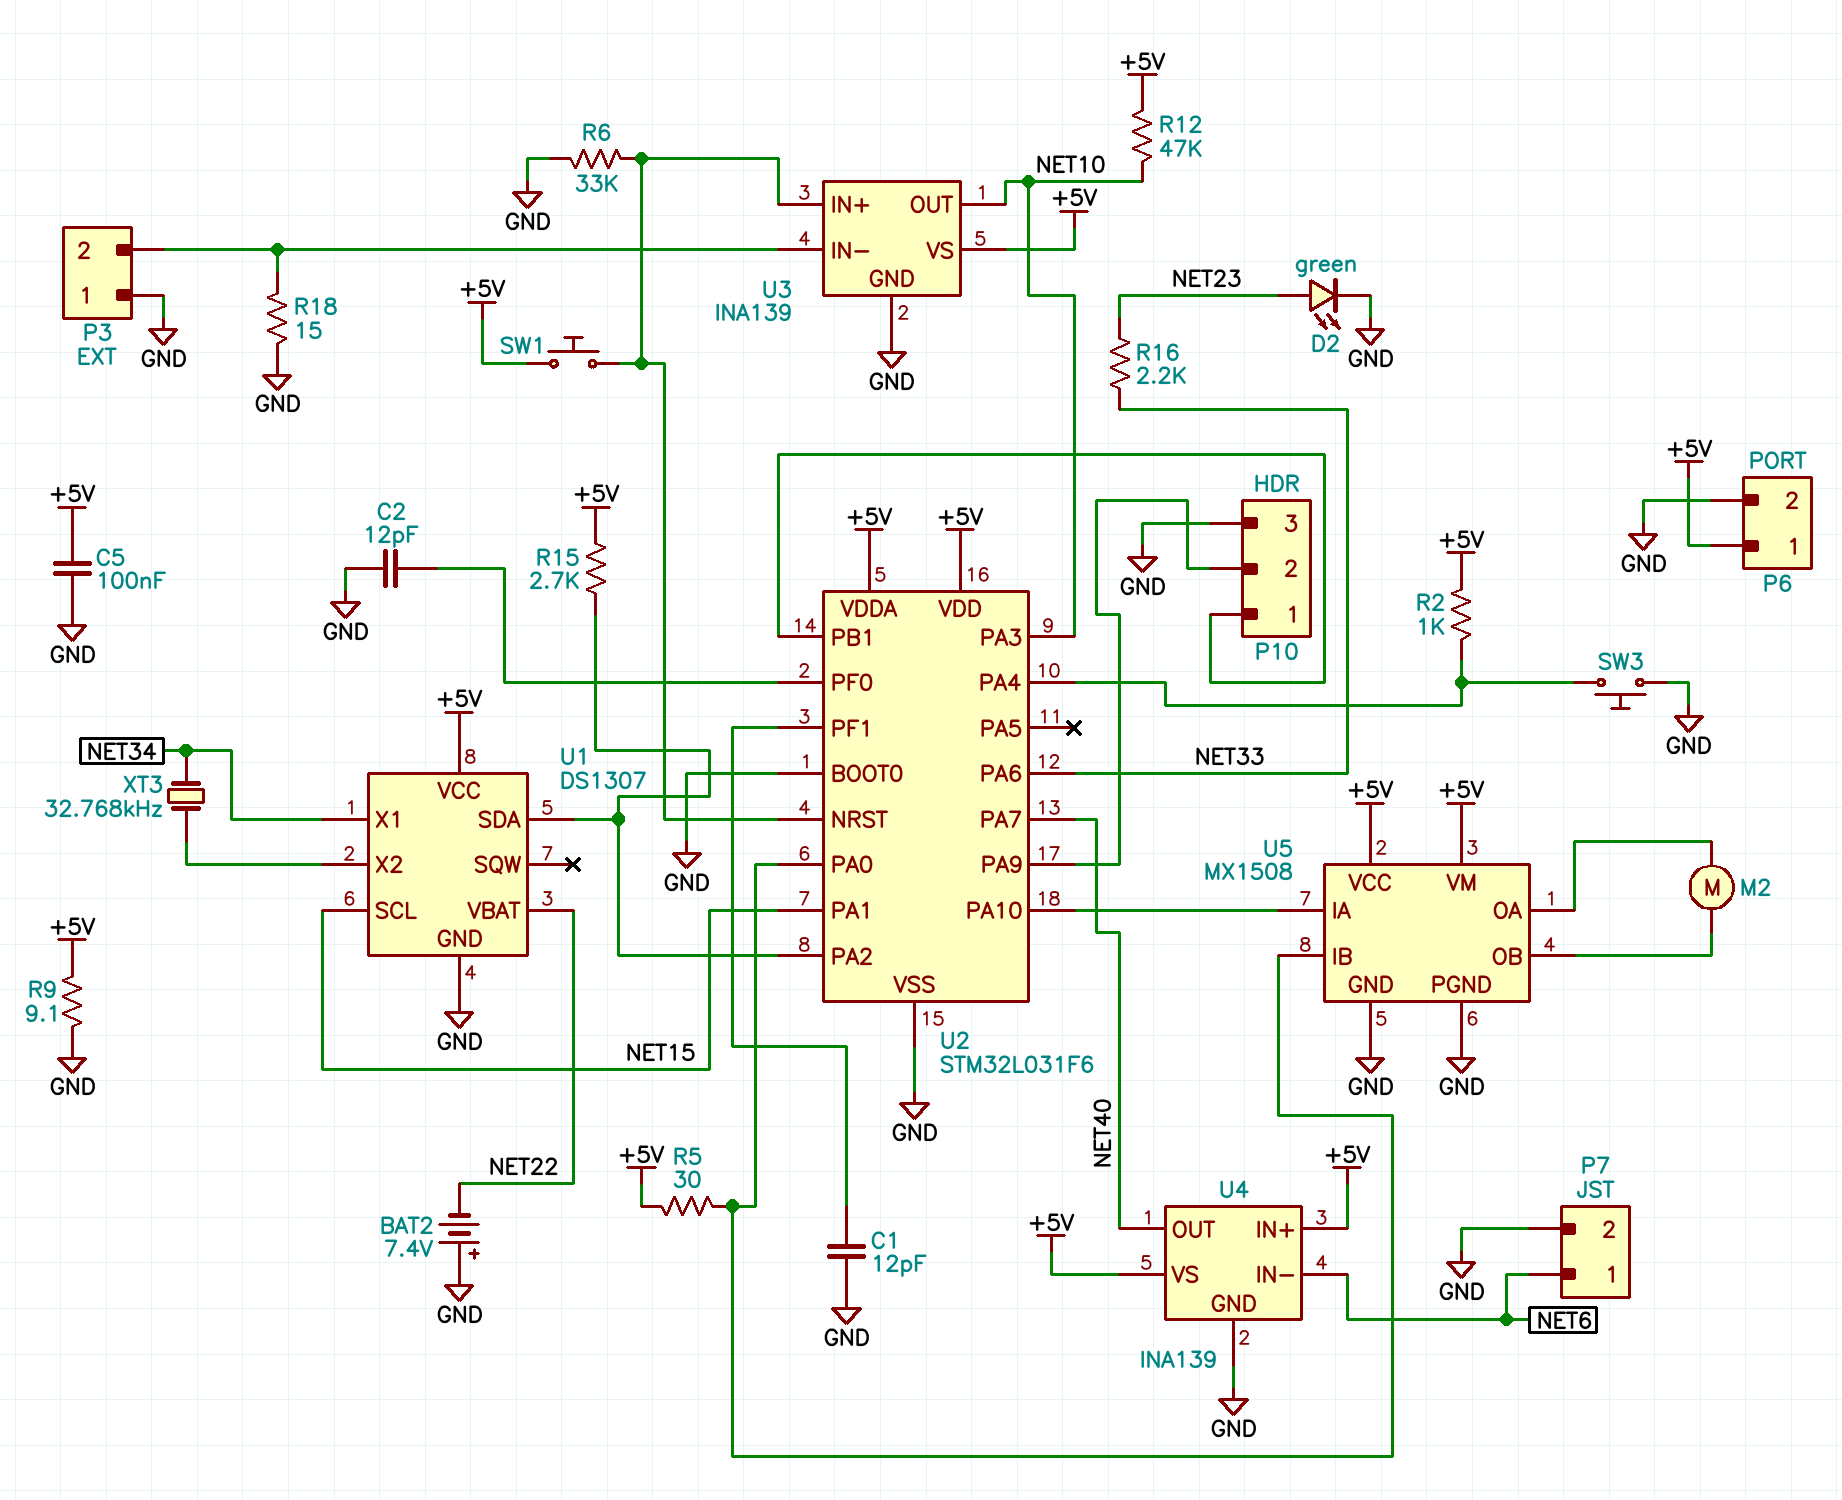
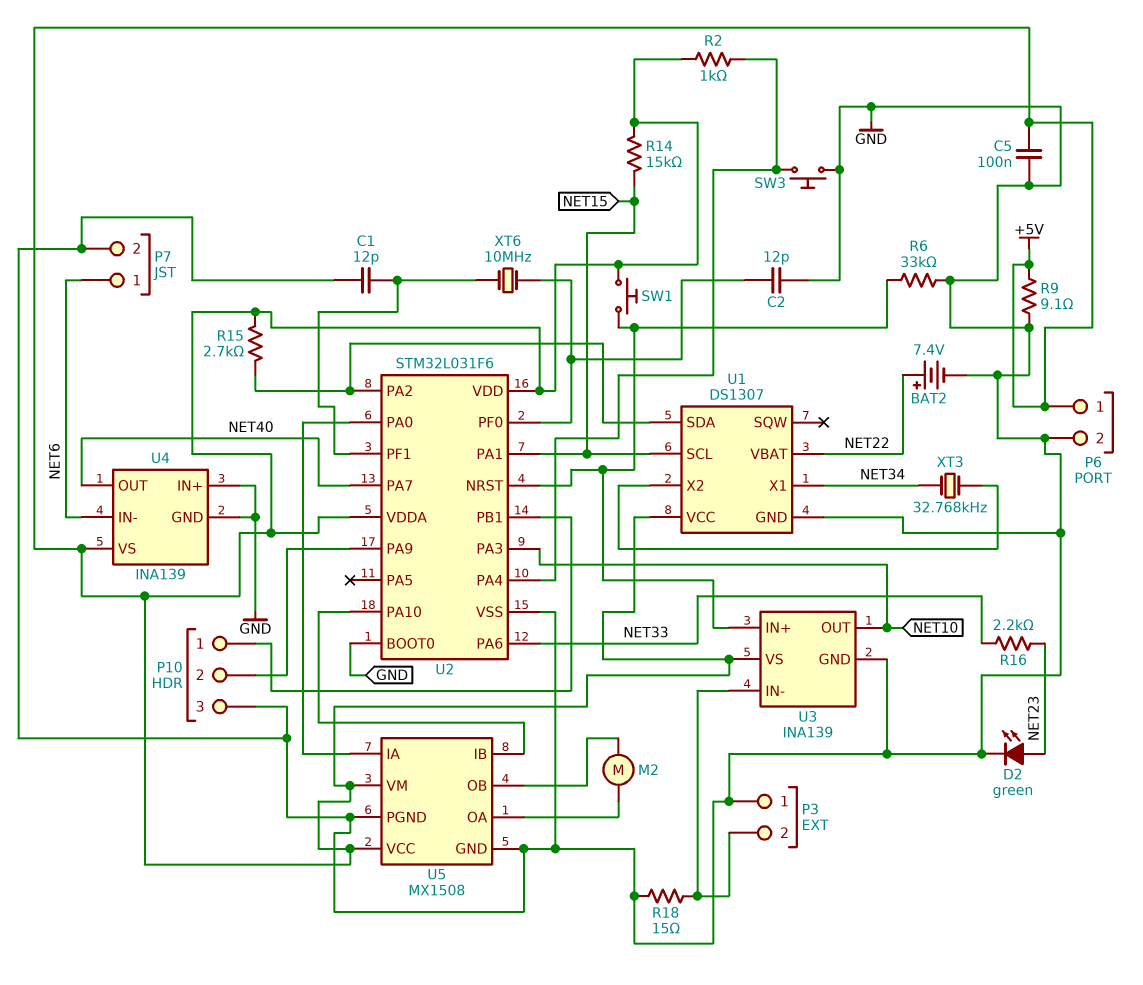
BAT2: 7.4V (plus GND, minus NET22) -> 7.4V (plus NET22, minus GND)
R5: 30 (+5V, U2/PA0) -> none
R12: 47k (+5V, NET10) -> none
R14: none -> 15k (+5V, NET15)
U4 pin IN+: +5V -> GND
U5 pin IA: U2/PA10 -> U2/PA0
U5 pin IB: U2/PA0 -> U2/PA10
XT6: none -> 10MHz (U2/PF0, U2/PF1)

